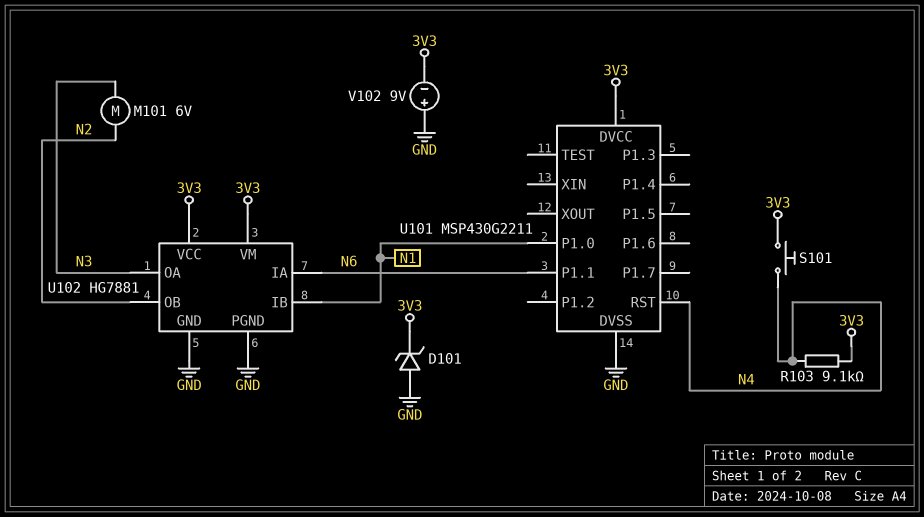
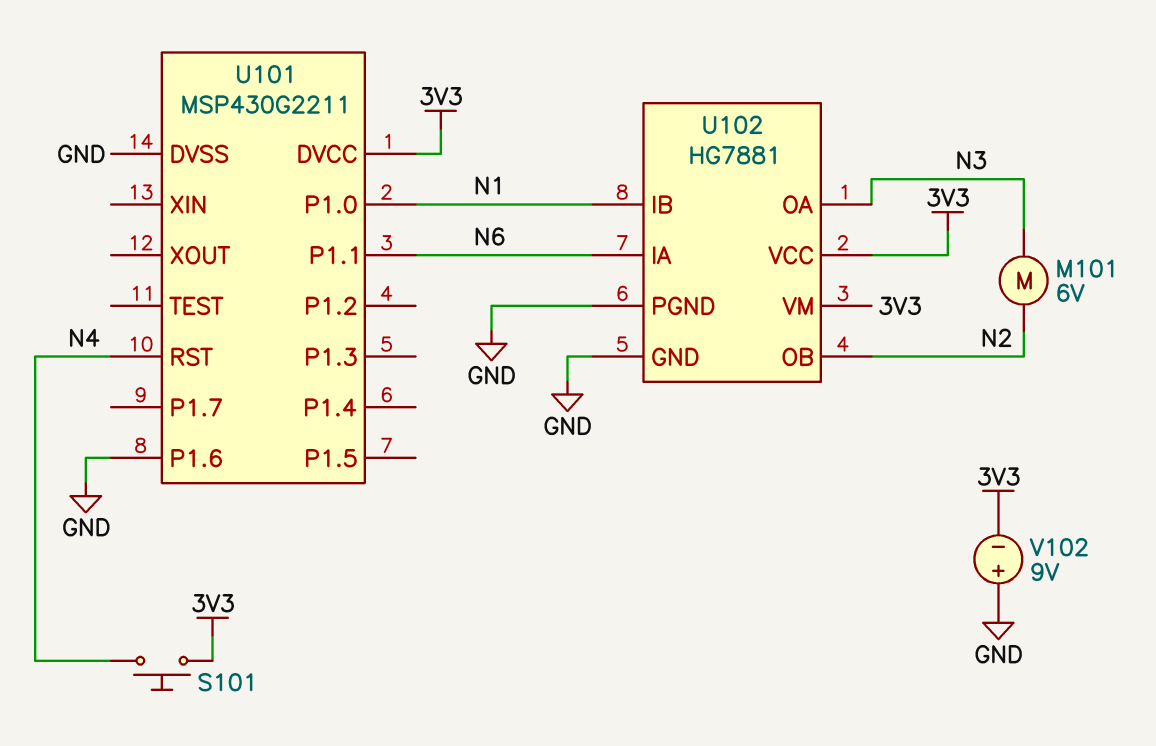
D101: zener (A GND, K 3V3) -> none
R103: 9.1k (3V3, N4) -> none
U101 pin P1.6: none -> GND

